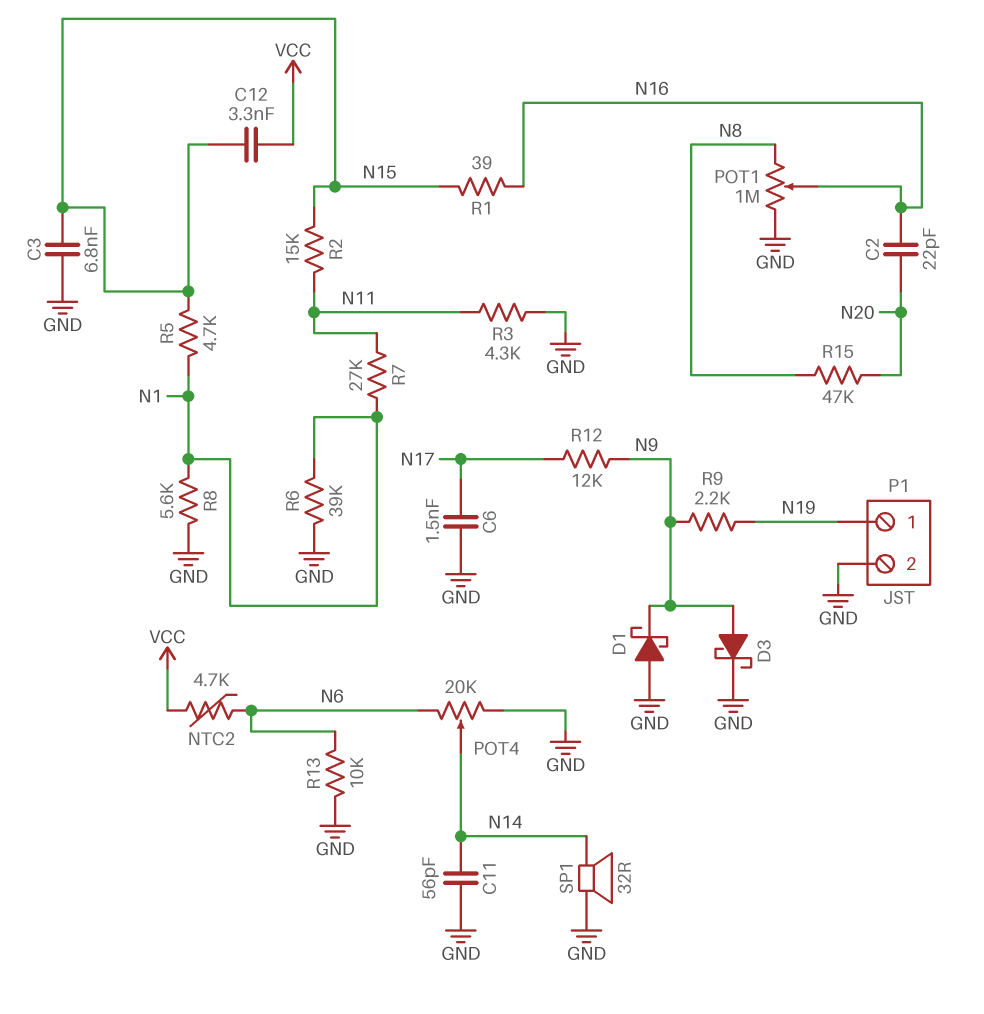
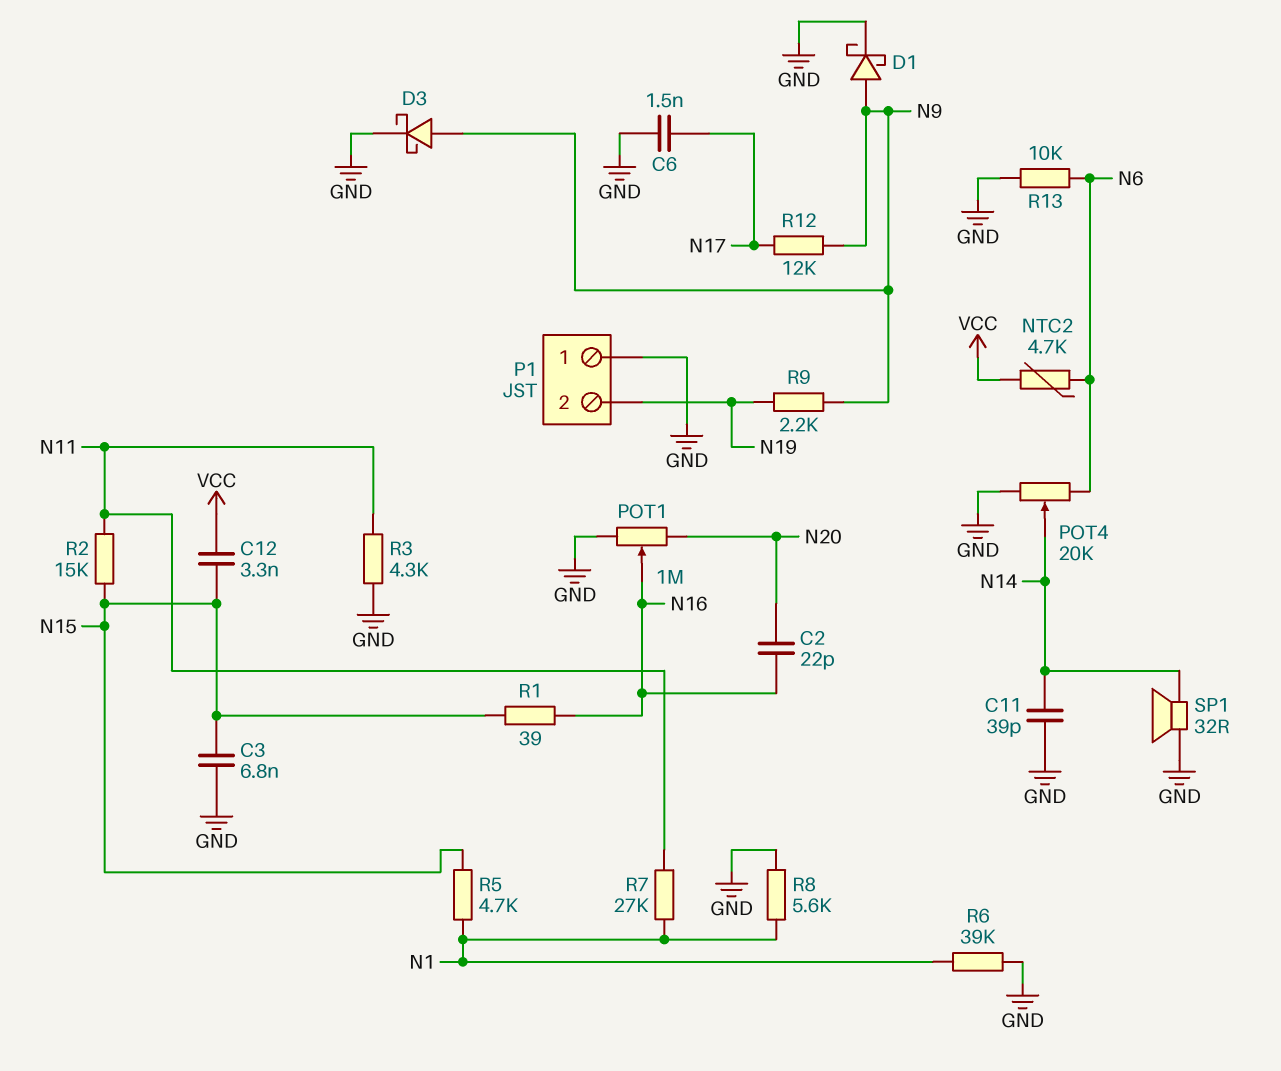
C11: 56pF (GND, N14) -> 39pF (GND, N14)
D1: schottky (A GND, K N9) -> schottky (A N9, K GND)
P1 pin 1: N19 -> GND
P1 pin 2: GND -> N19
POT1: 1M (GND, N8, wiper N16) -> 1M (GND, N20, wiper N16)
R15: 47k (N8, N20) -> none

